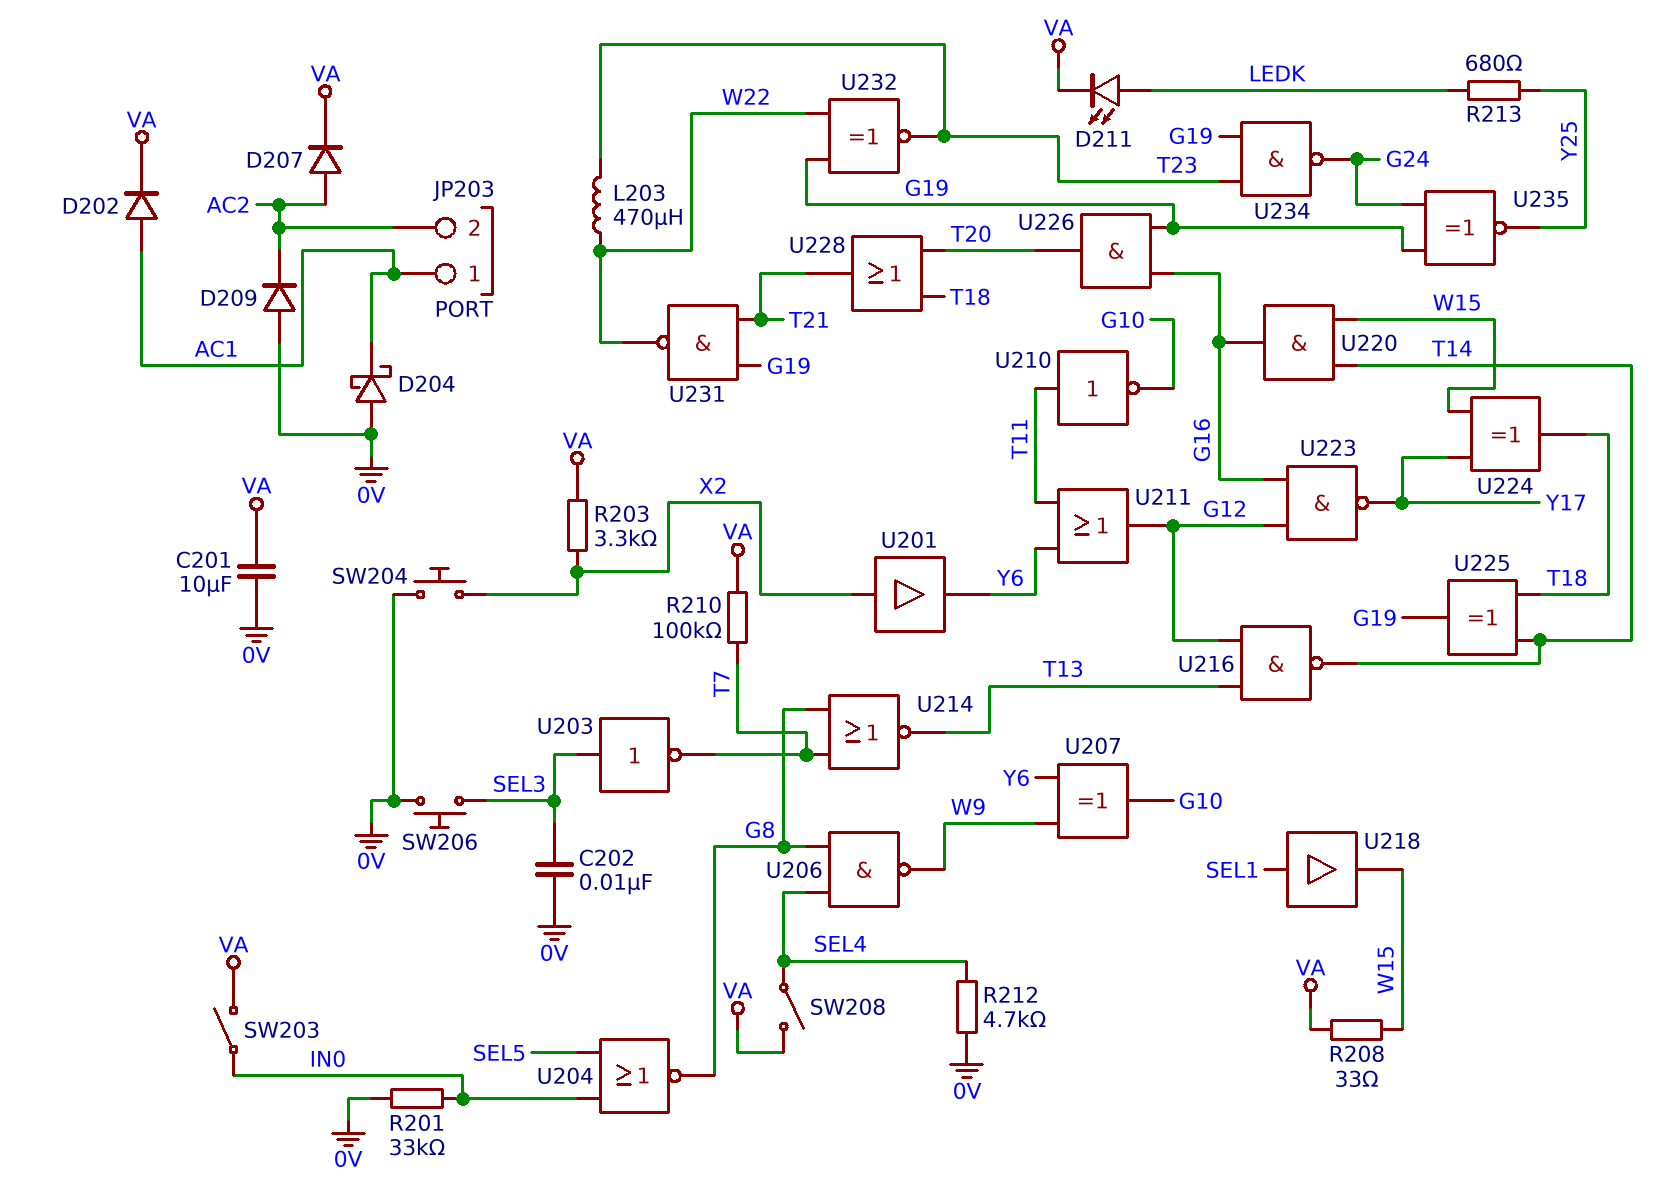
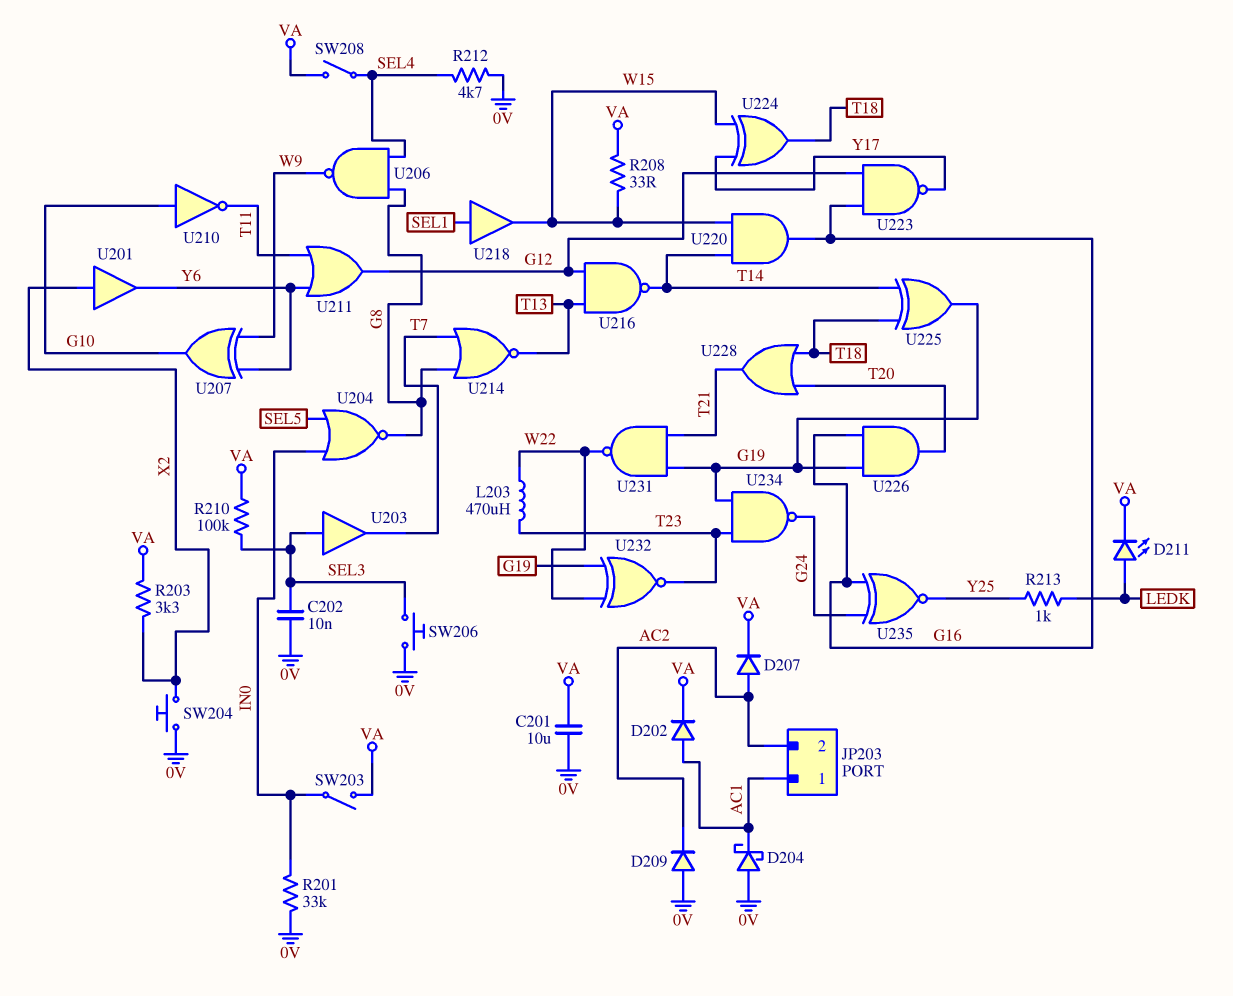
R210: 100k (T7, VA) -> 100k (SEL3, VA)
R213: 680 (LEDK, Y25) -> 1k (LEDK, Y25)
U203: NOT (in SEL3, out T7) -> buffer (in SEL3, out T7)
U210: NOT (in T11, out G10) -> NOT (in G10, out T11)
U235: XNOR (in G19, in G24, out Y25) -> XNOR (in G16, in G24, out Y25)

